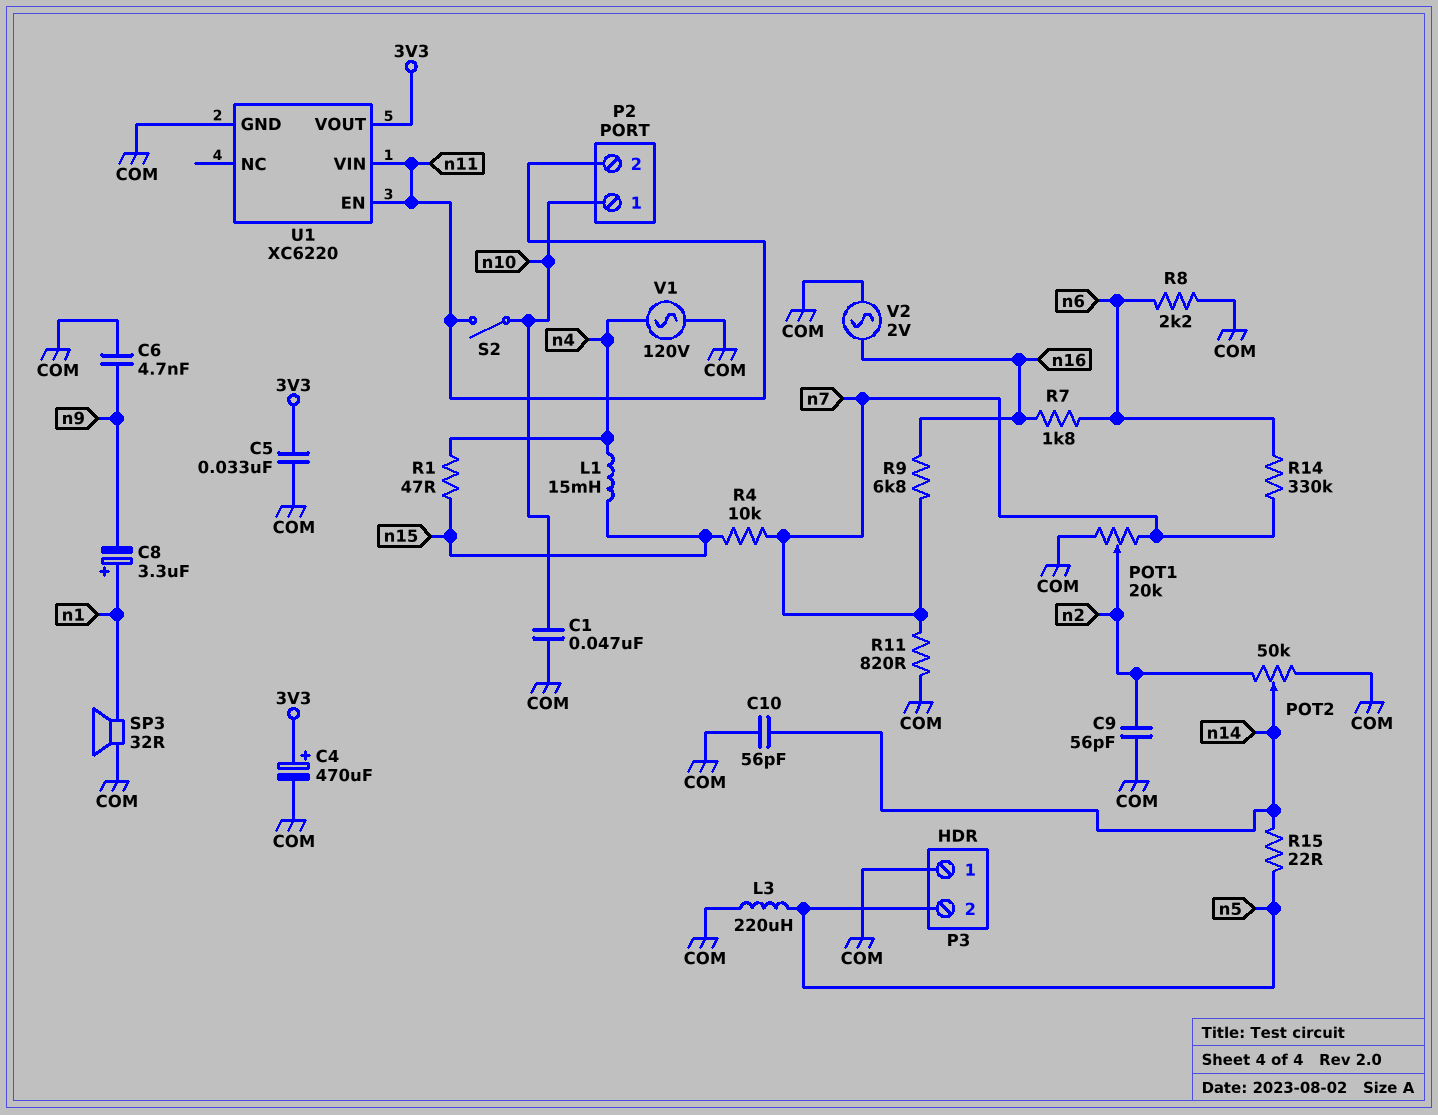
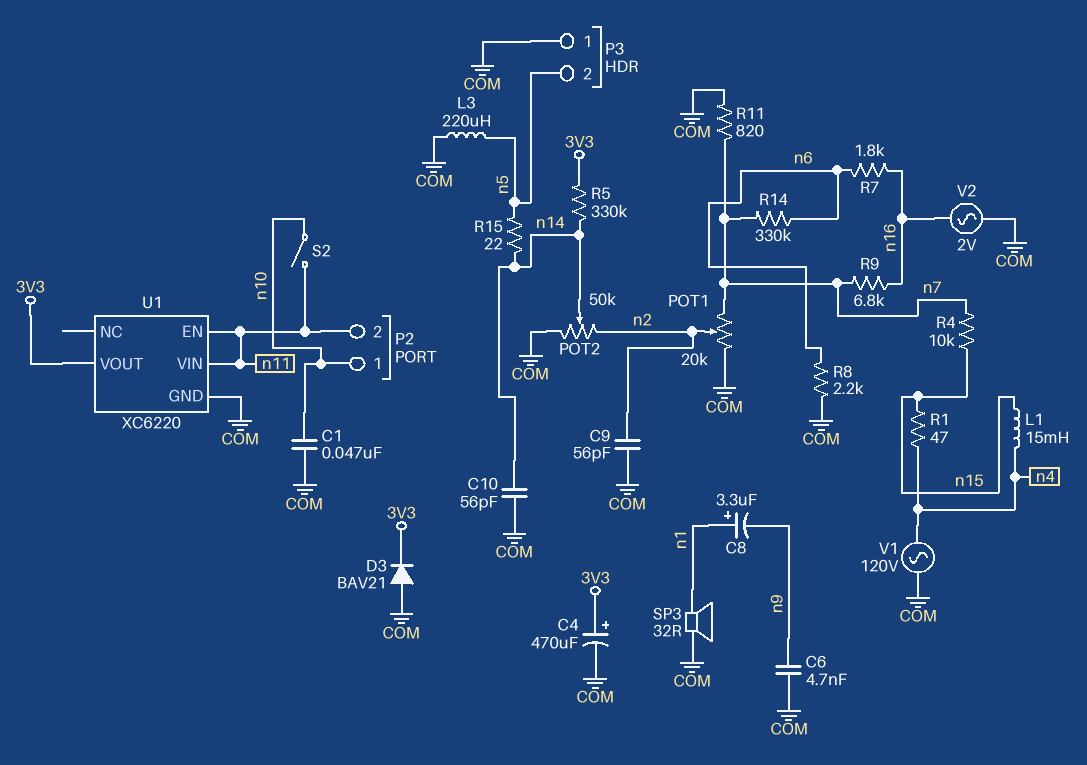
C5: 33nF (3V3, COM) -> none
D3: none -> diode BAV21 (A COM, K 3V3)
R5: none -> 330k (3V3, n14)

